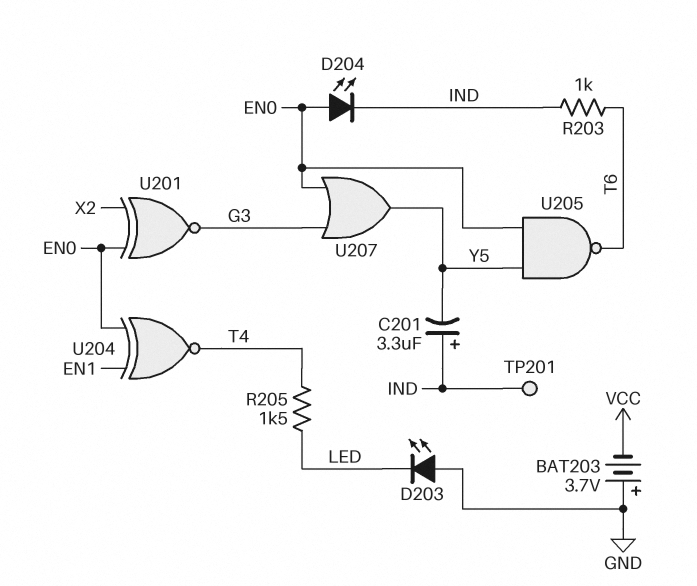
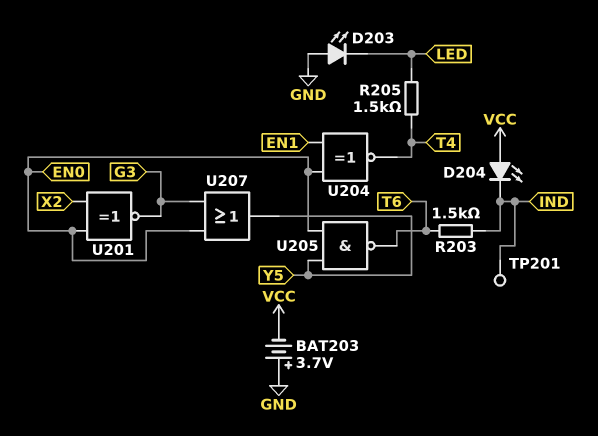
C201: 3.3uF (plus IND, minus Y5) -> none
D204: LED (A EN0, K IND) -> LED (A VCC, K IND)
R203: 1k (IND, T6) -> 1.5k (IND, T6)

